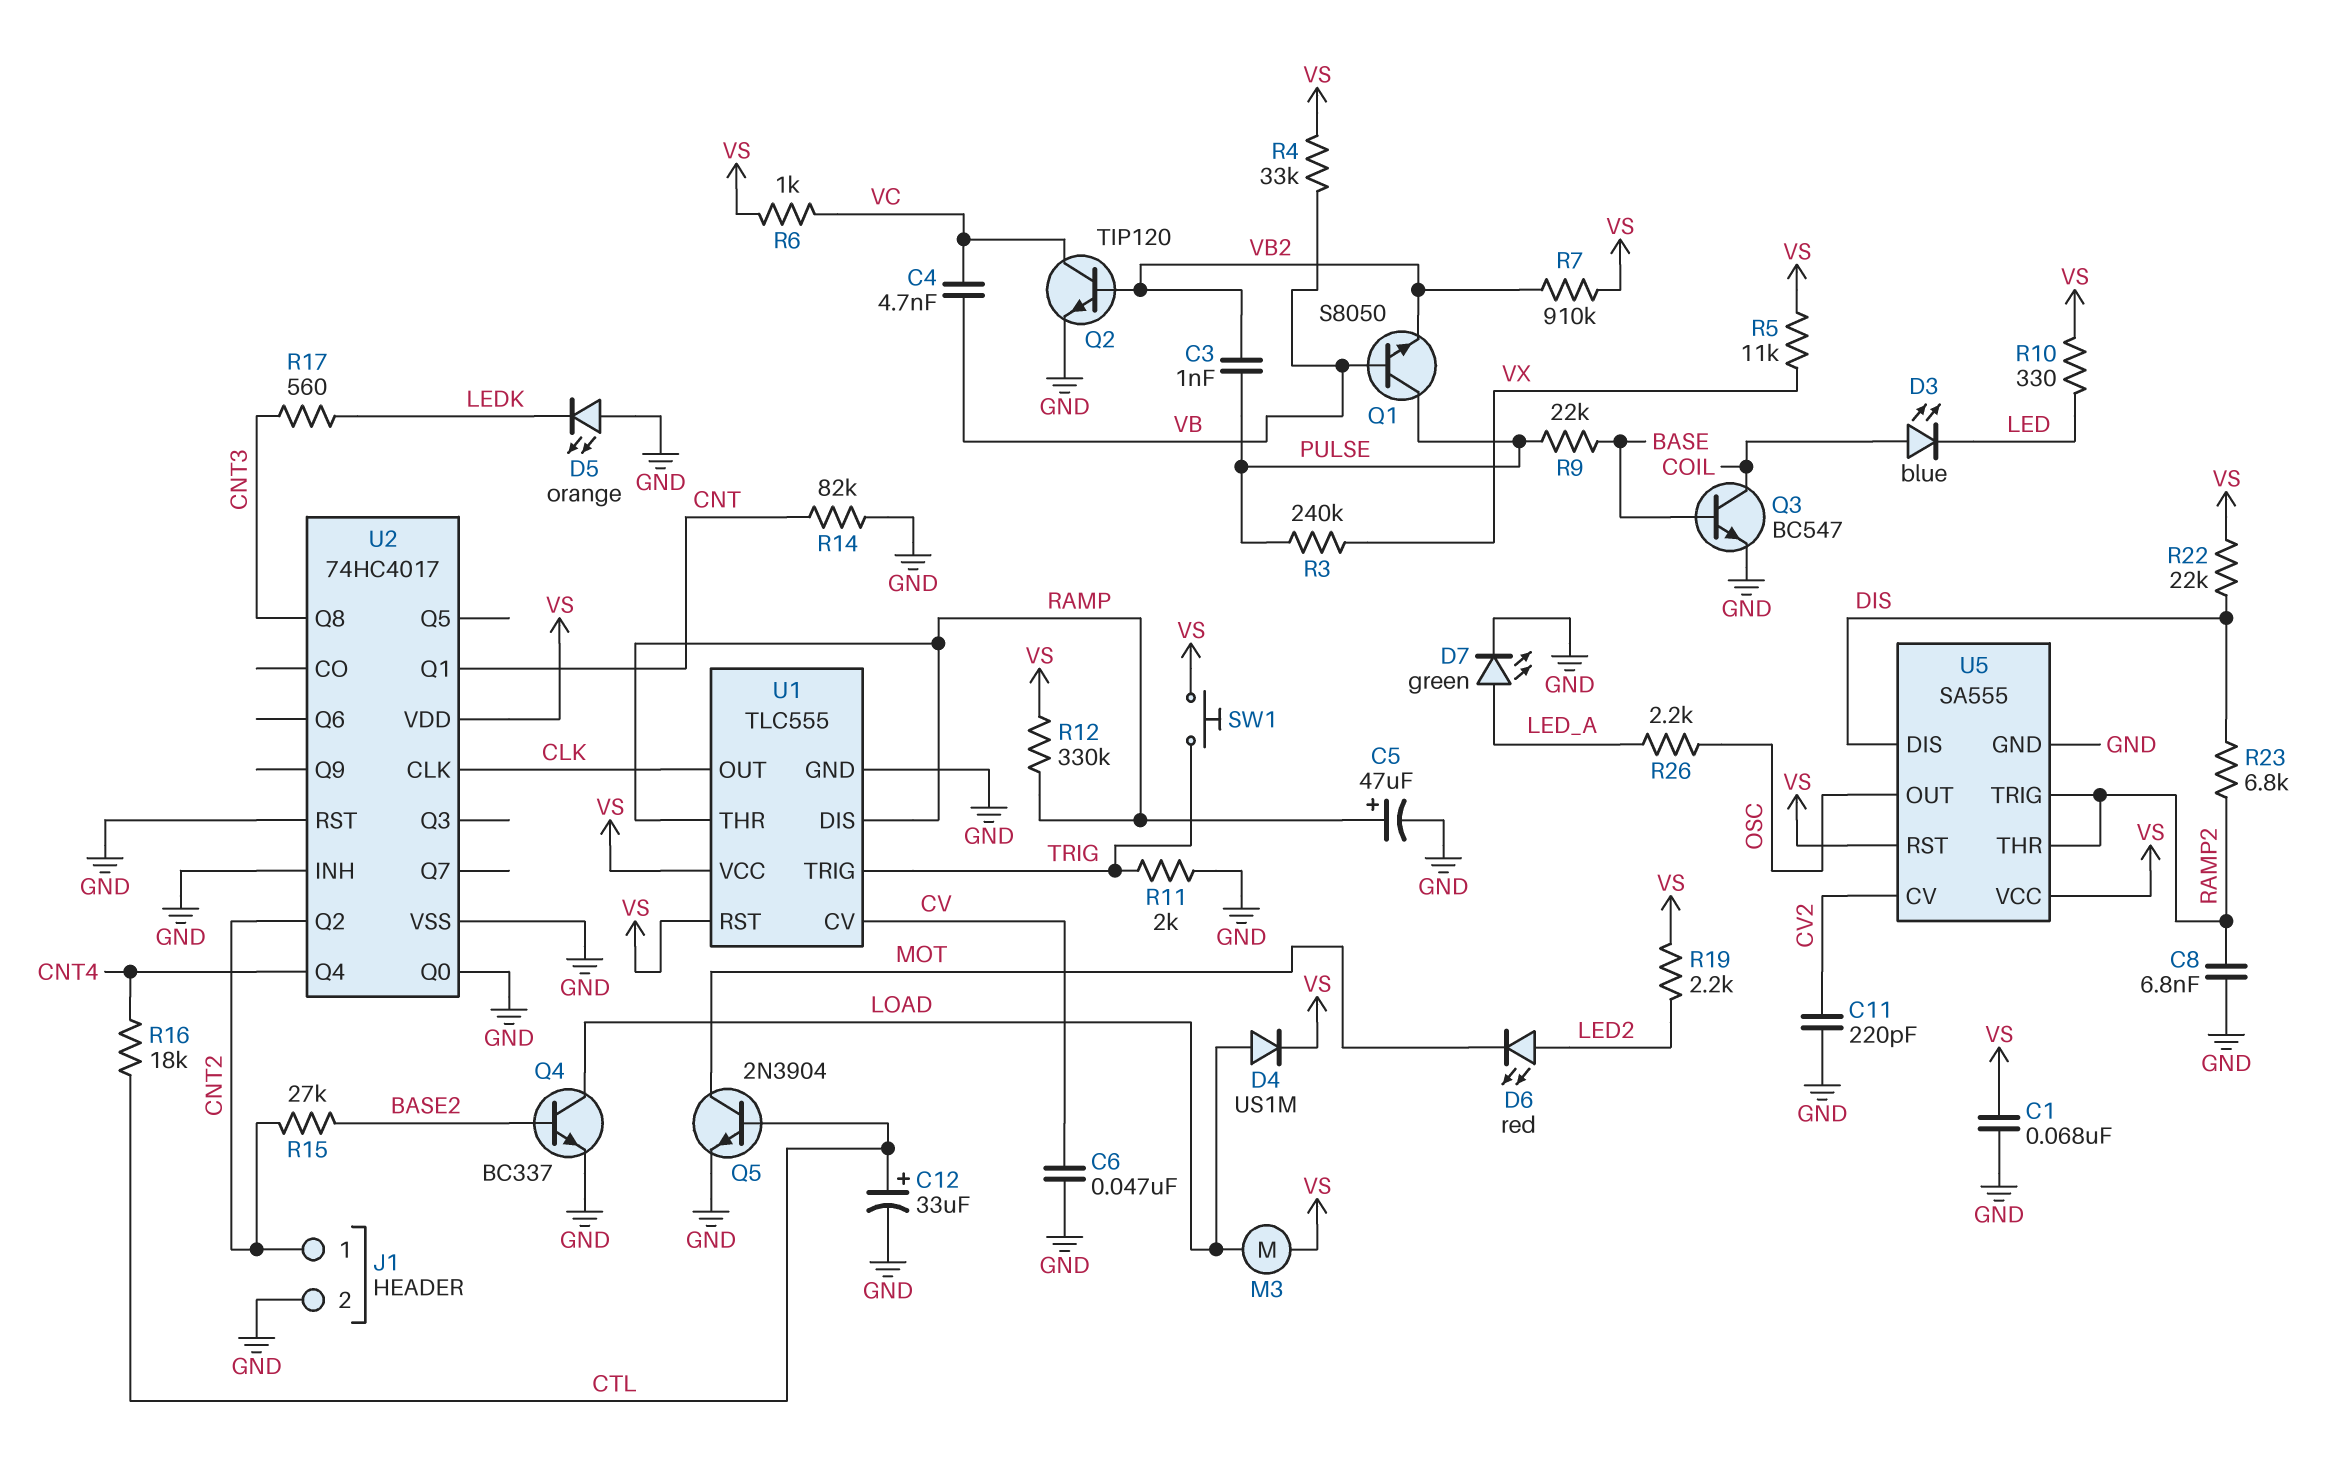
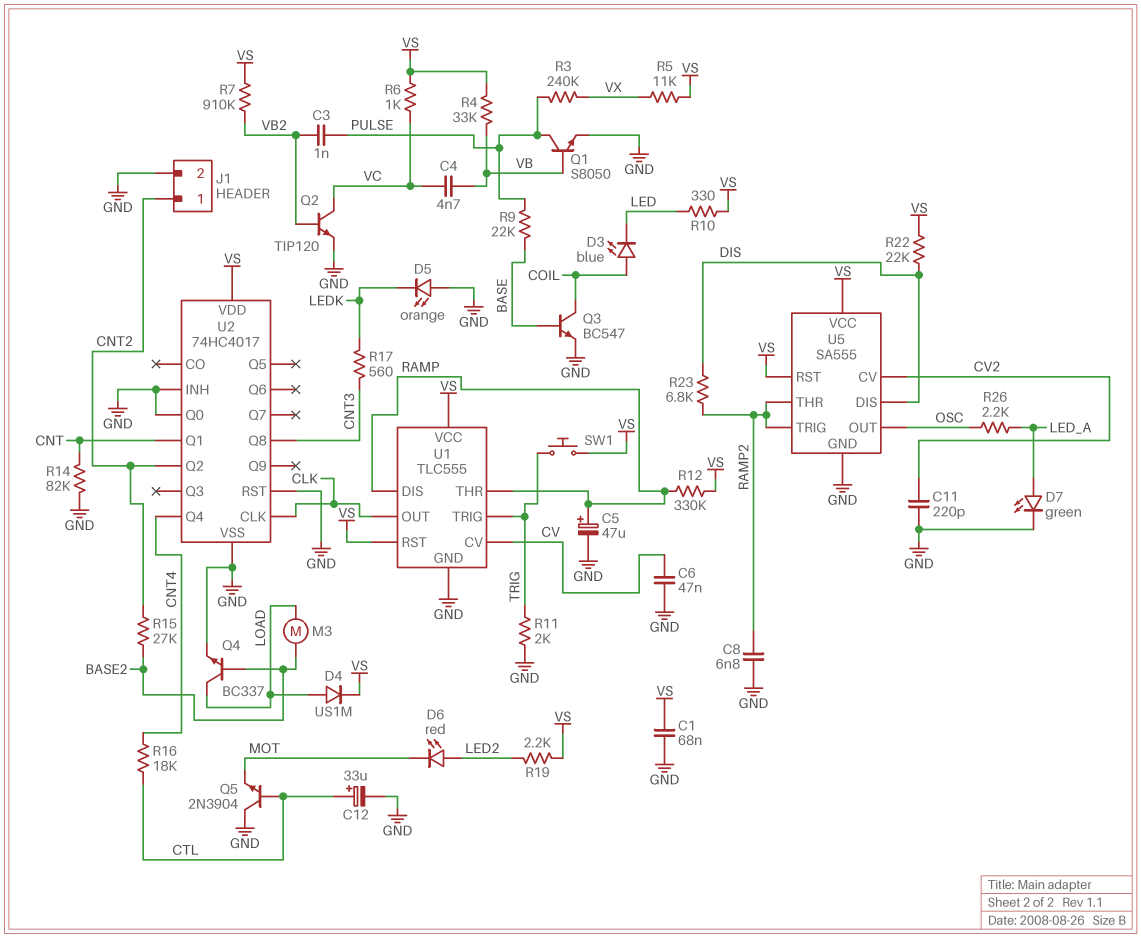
M3: motor (LOAD, VS) -> motor (BASE2, LOAD)
Q1: NPN S8050 (B VB, C PULSE, E VB2) -> NPN S8050 (B VB, C PULSE, E GND)
Q5: NPN 2N3904 (B CTL, C MOT, E GND) -> NPN 2N3904 (B CTL, C GND, E MOT)

